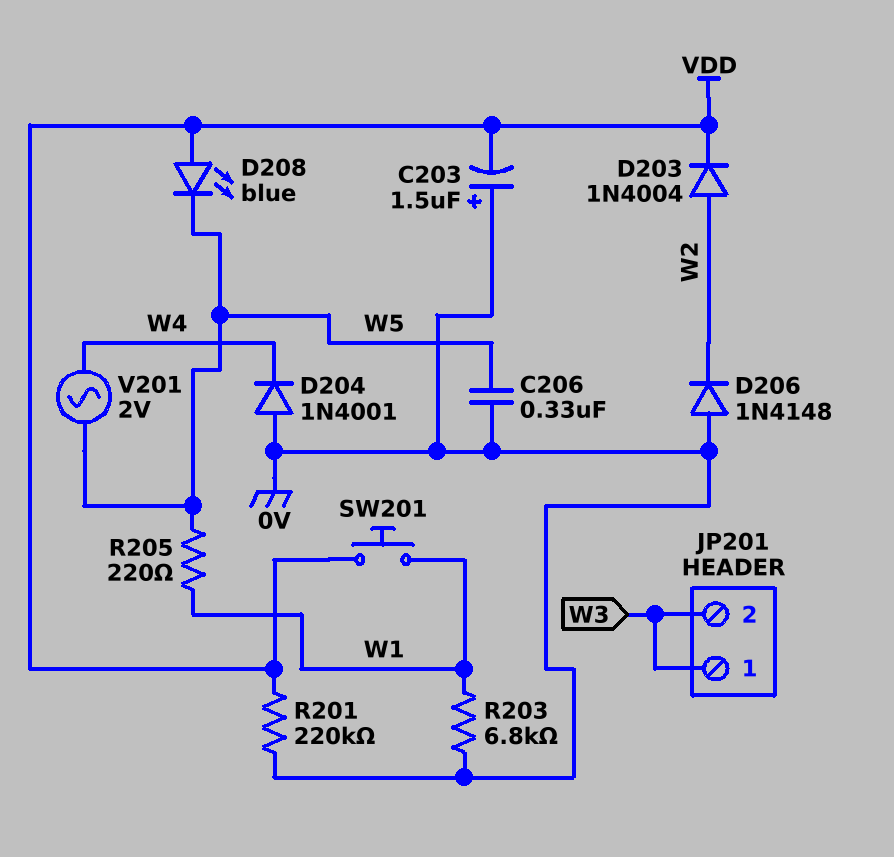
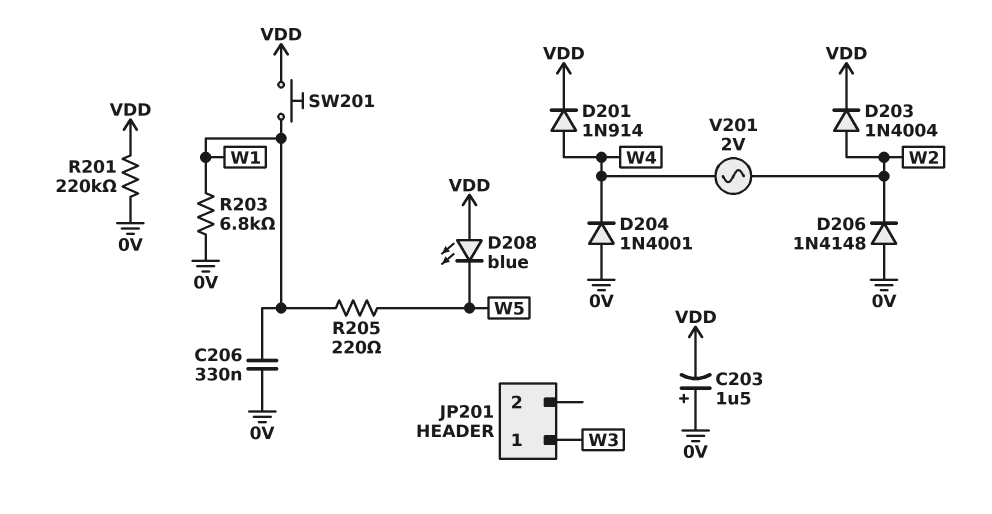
C206: 330nF (0V, W5) -> 330nF (0V, W1)
D201: none -> diode 1N914 (A W4, K VDD)
JP201 pin 2: W3 -> none
V201: AC 2V (W4, W5) -> AC 2V (W2, W4)

